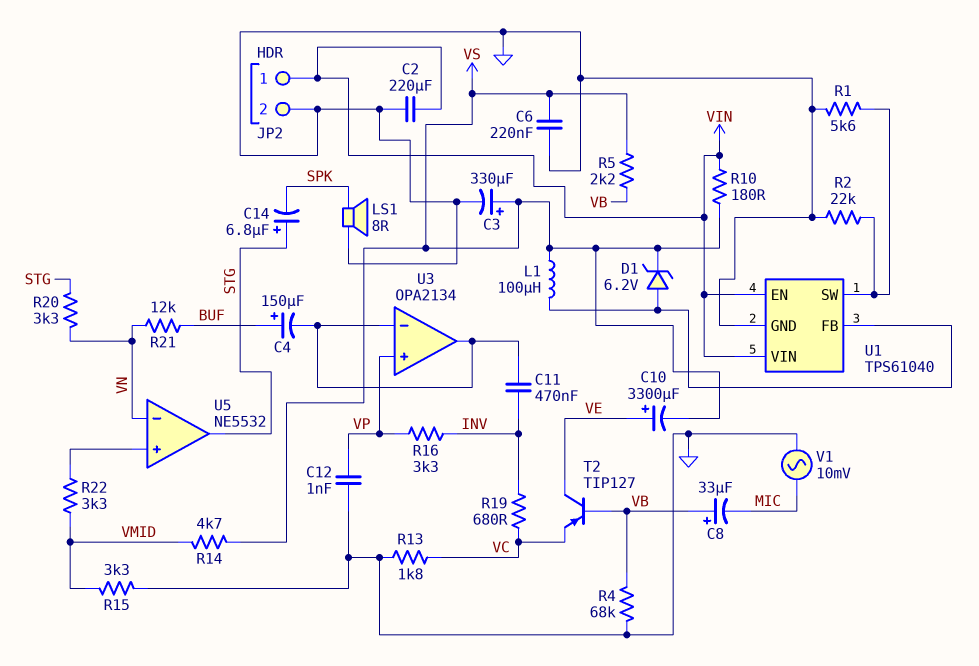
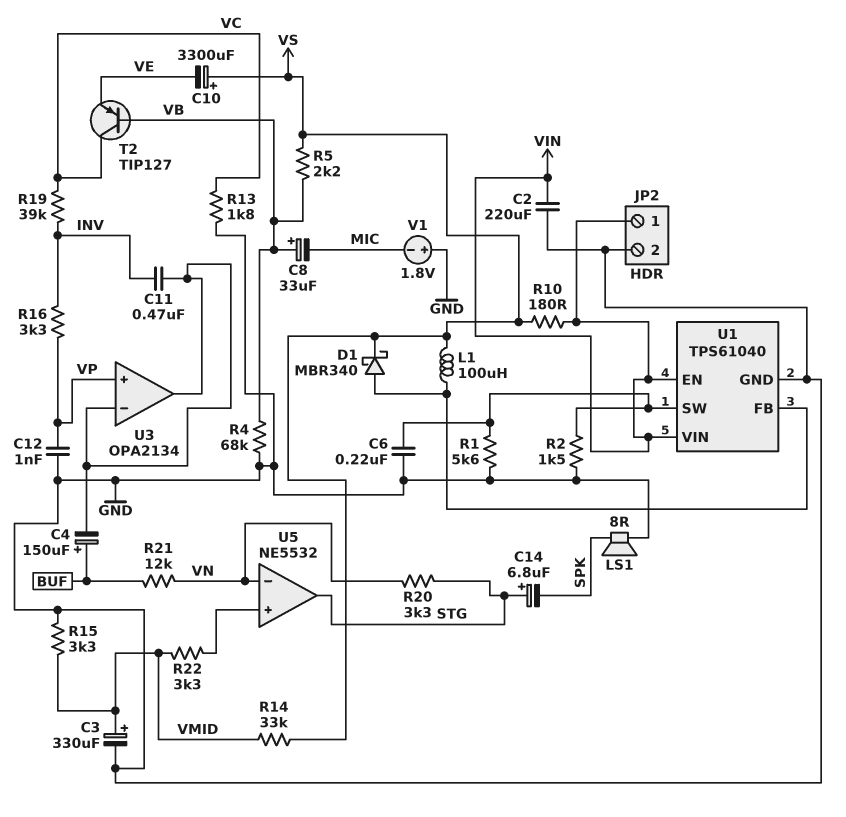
C3: 330uF (plus VS, minus GND) -> 330uF (plus VMID, minus GND)
C6: 220nF (GND, VS) -> 220nF (GND, U1/SW)
C10: 3300uF (plus VE, minus VS) -> 3300uF (plus VS, minus VE)
D1: zener 6.2V (A U1/FB, K VS) -> schottky MBR340 (A U1/FB, K VS)
R2: 22k (GND, U1/SW) -> 1.5k (GND, U1/SW)
R14: 4.7k (VMID, VS) -> 33k (VMID, VS)
R19: 680 (INV, VC) -> 39k (INV, VC)
T2: PNP TIP127 (B VB, C VE, E VC) -> PNP TIP127 (B VB, C VC, E VE)
V1: AC 10mV (GND, MIC) -> 1.8V (plus GND, minus MIC)

